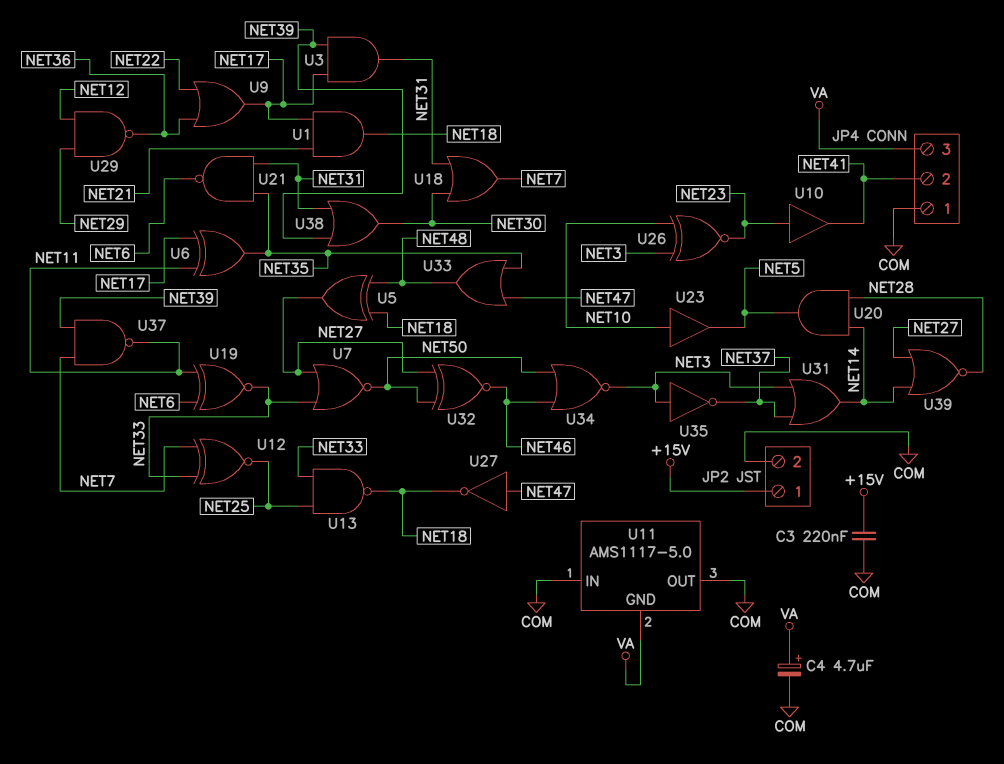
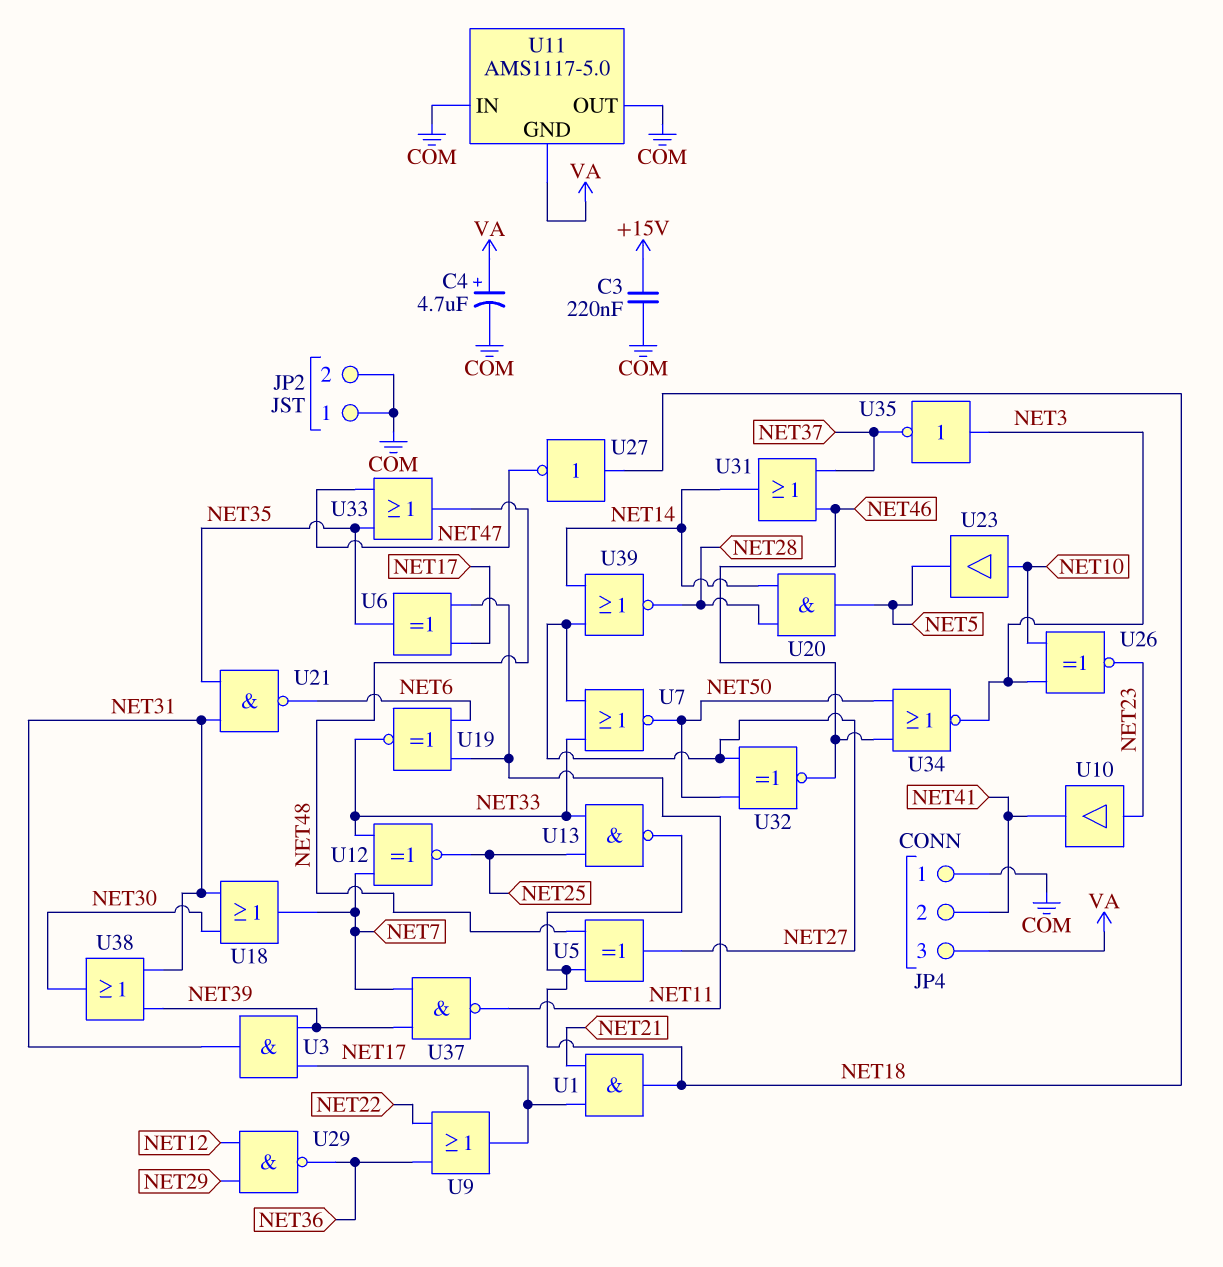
JP2 pin 1: +15V -> COM
U27: NOT (in NET47, out NET18) -> NOT (in NET18, out NET47)
U31: OR (in NET3, in NET37, out NET14) -> OR (in NET37, in NET46, out NET14)

